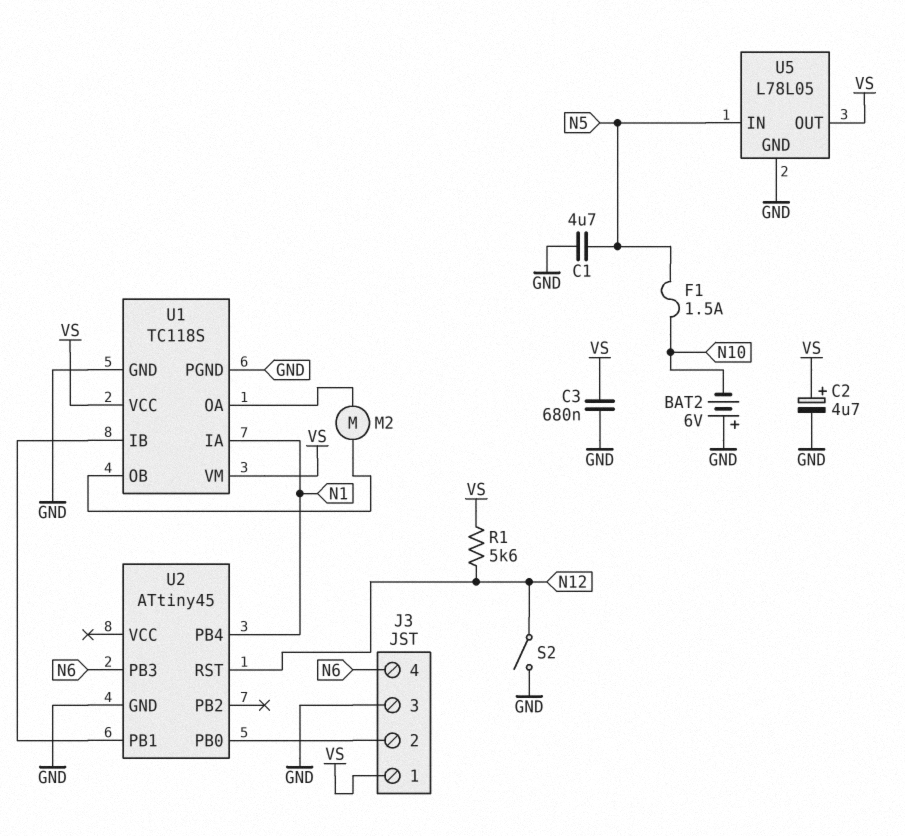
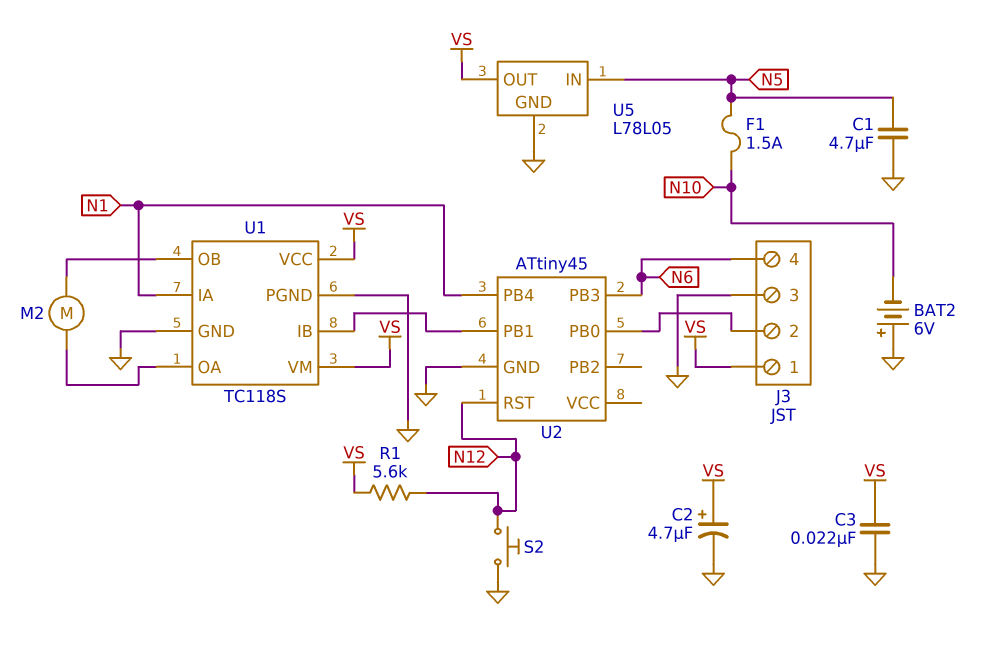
C3: 680nF (GND, VS) -> 22nF (GND, VS)
S2: switch (GND, N12) -> button (GND, N12)

